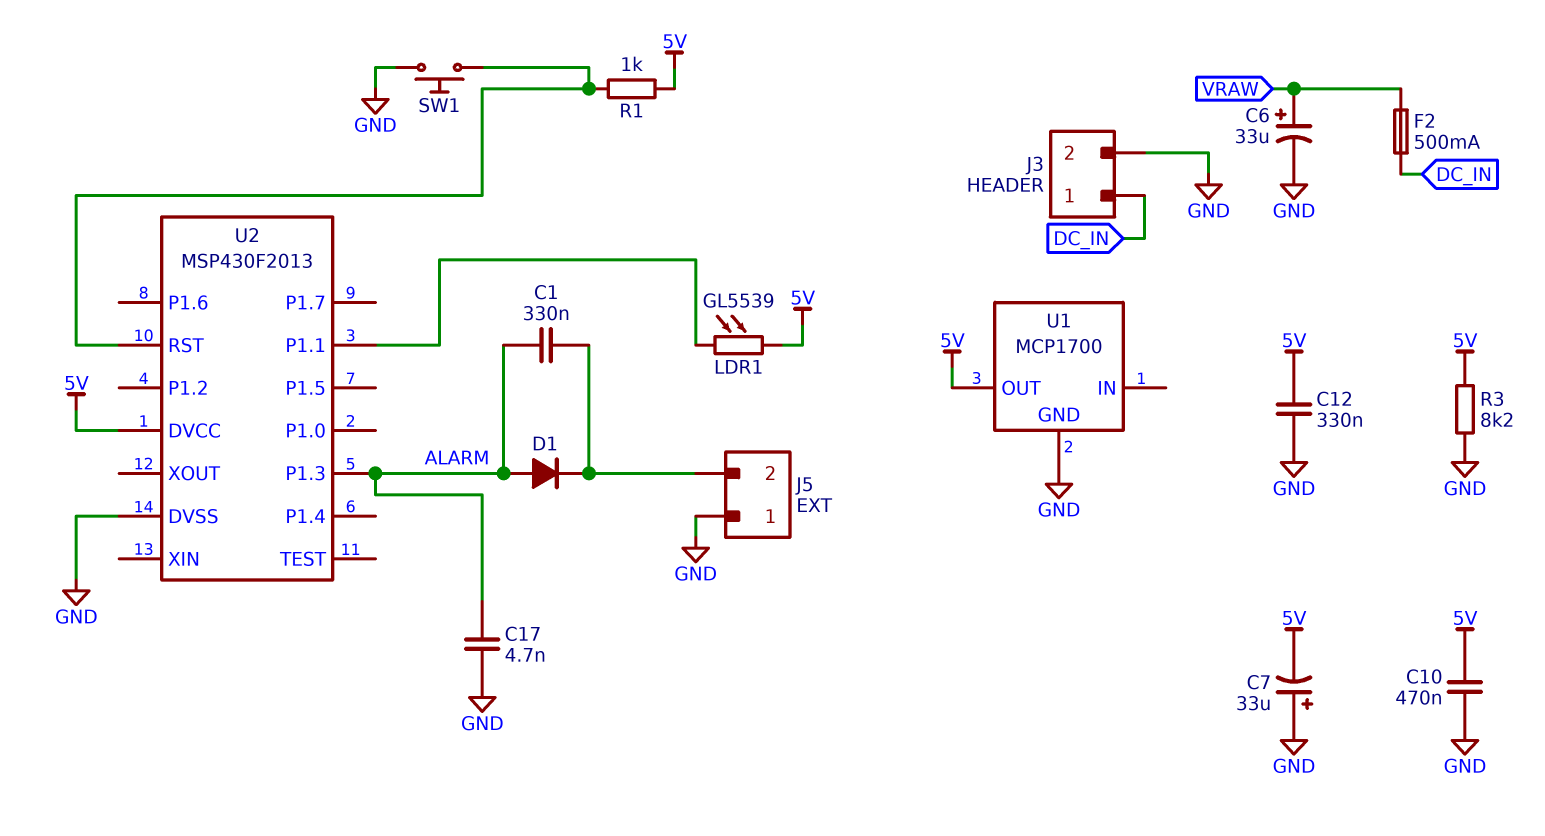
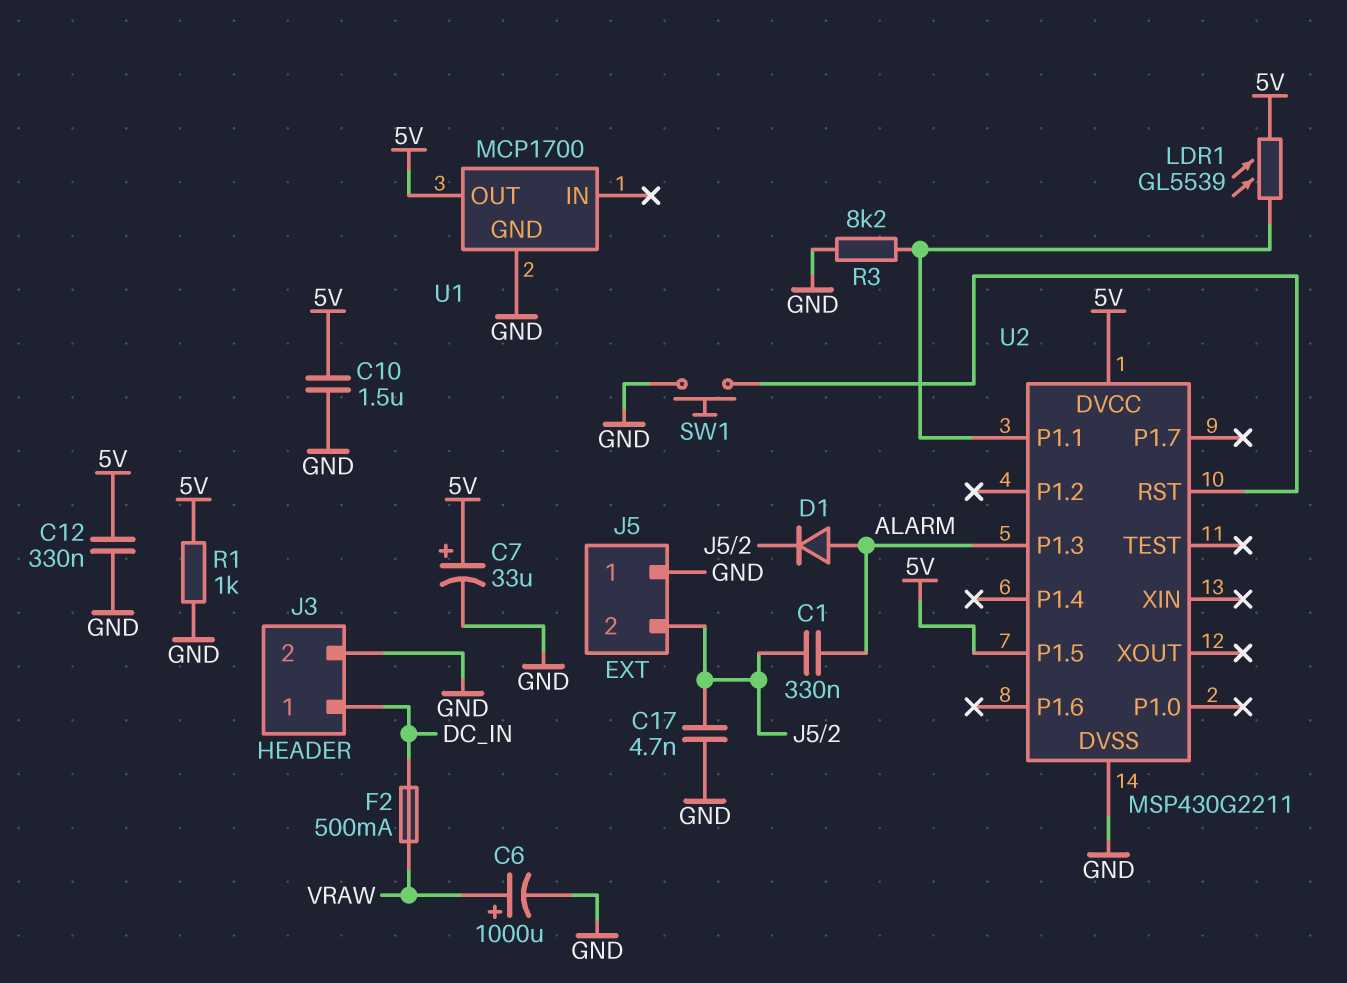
C6: 33uF (plus VRAW, minus GND) -> 1000uF (plus VRAW, minus GND)
C7: 33uF (plus GND, minus 5V) -> 33uF (plus 5V, minus GND)
C10: 470nF (5V, GND) -> 1.5uF (5V, GND)
C17: 4.7nF (ALARM, GND) -> 4.7nF (GND, J5/2)
R1: 1k (5V, U2/RST) -> 1k (5V, GND)
R3: 8.2k (5V, GND) -> 8.2k (GND, U2/P1.1)
U2: MSP430F2013 -> MSP430G2211
U2 pin P1.5: none -> 5V

